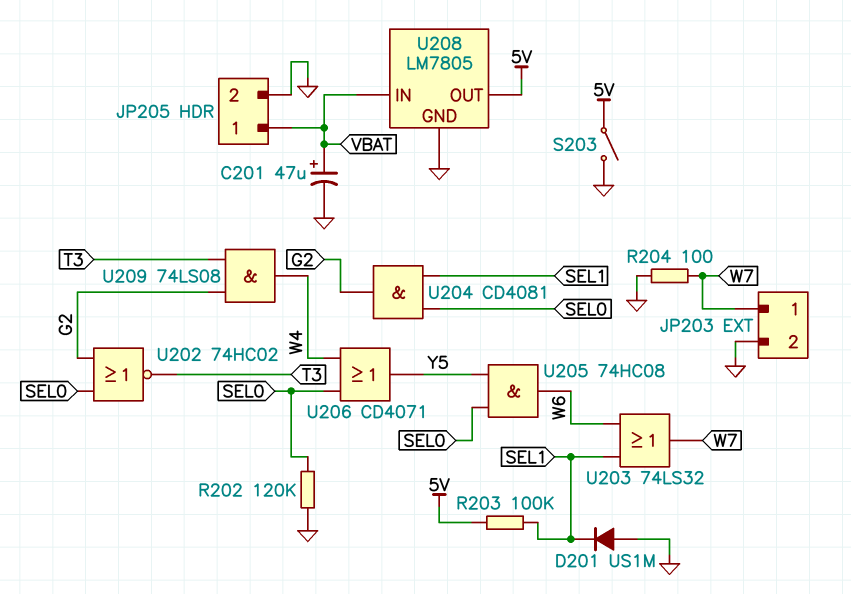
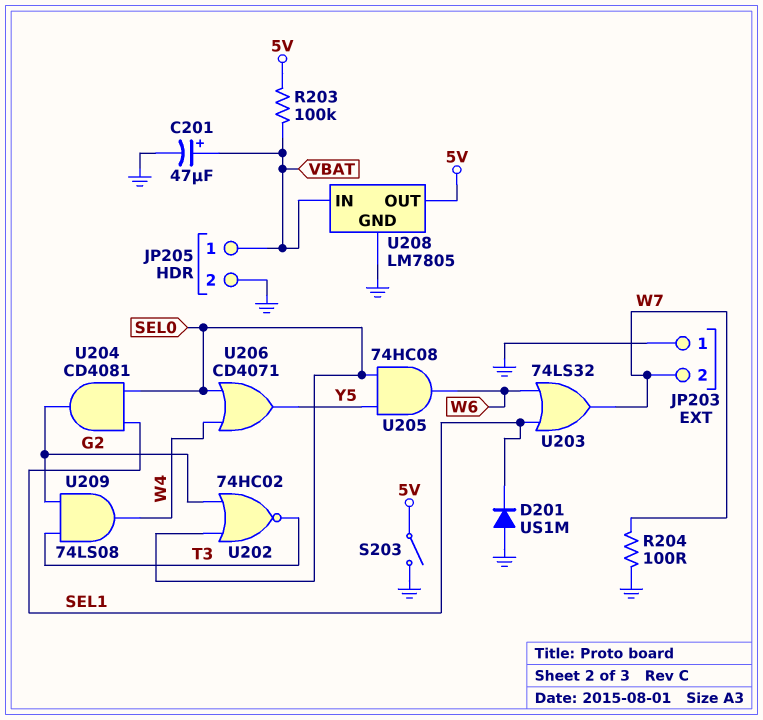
JP203 pin 1: W7 -> GND
JP203 pin 2: GND -> W7
R202: 120k (GND, SEL0) -> none
R203: 100k (5V, SEL1) -> 100k (5V, VBAT)

